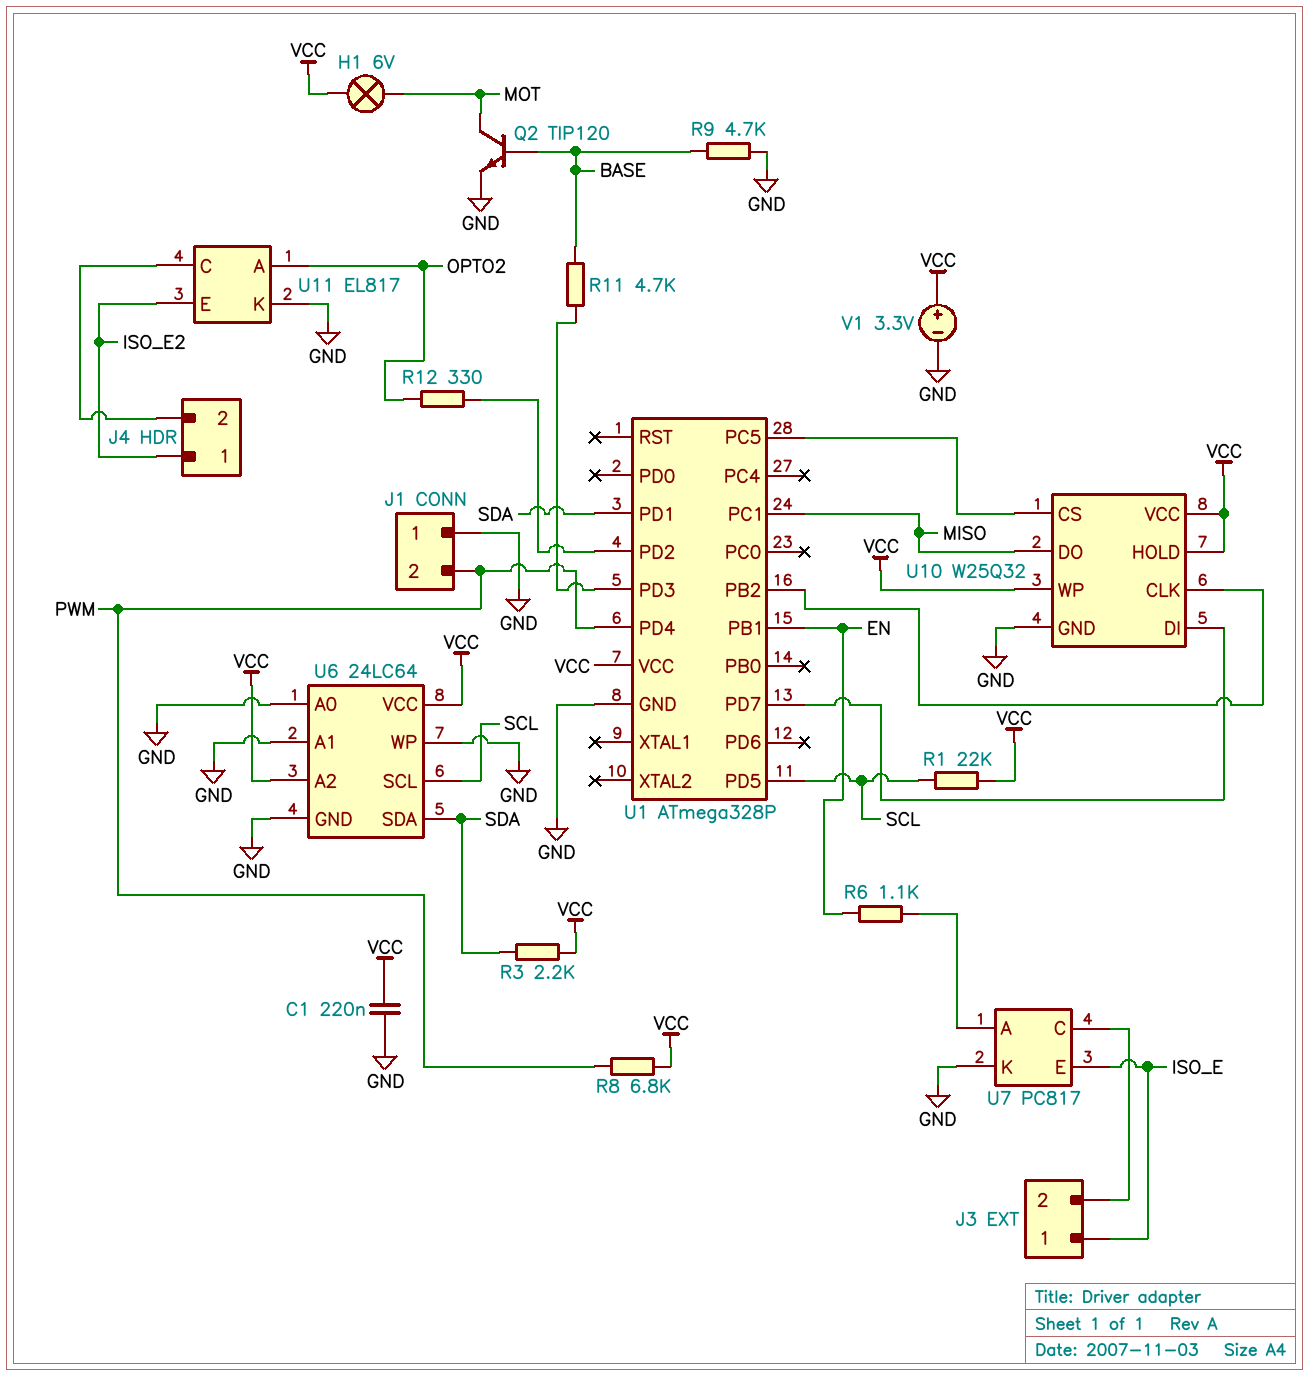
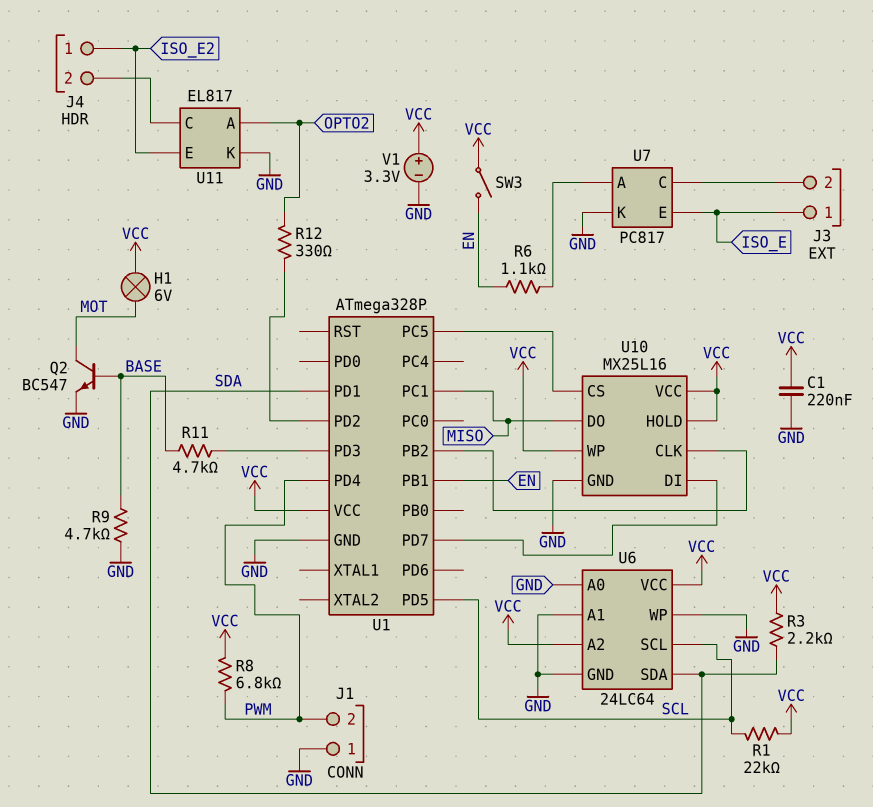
Q2: NPN TIP120 (B BASE, C MOT, E GND) -> NPN BC547 (B BASE, C MOT, E GND)
SW3: none -> switch (EN, VCC)
U10: W25Q32 -> MX25L16

